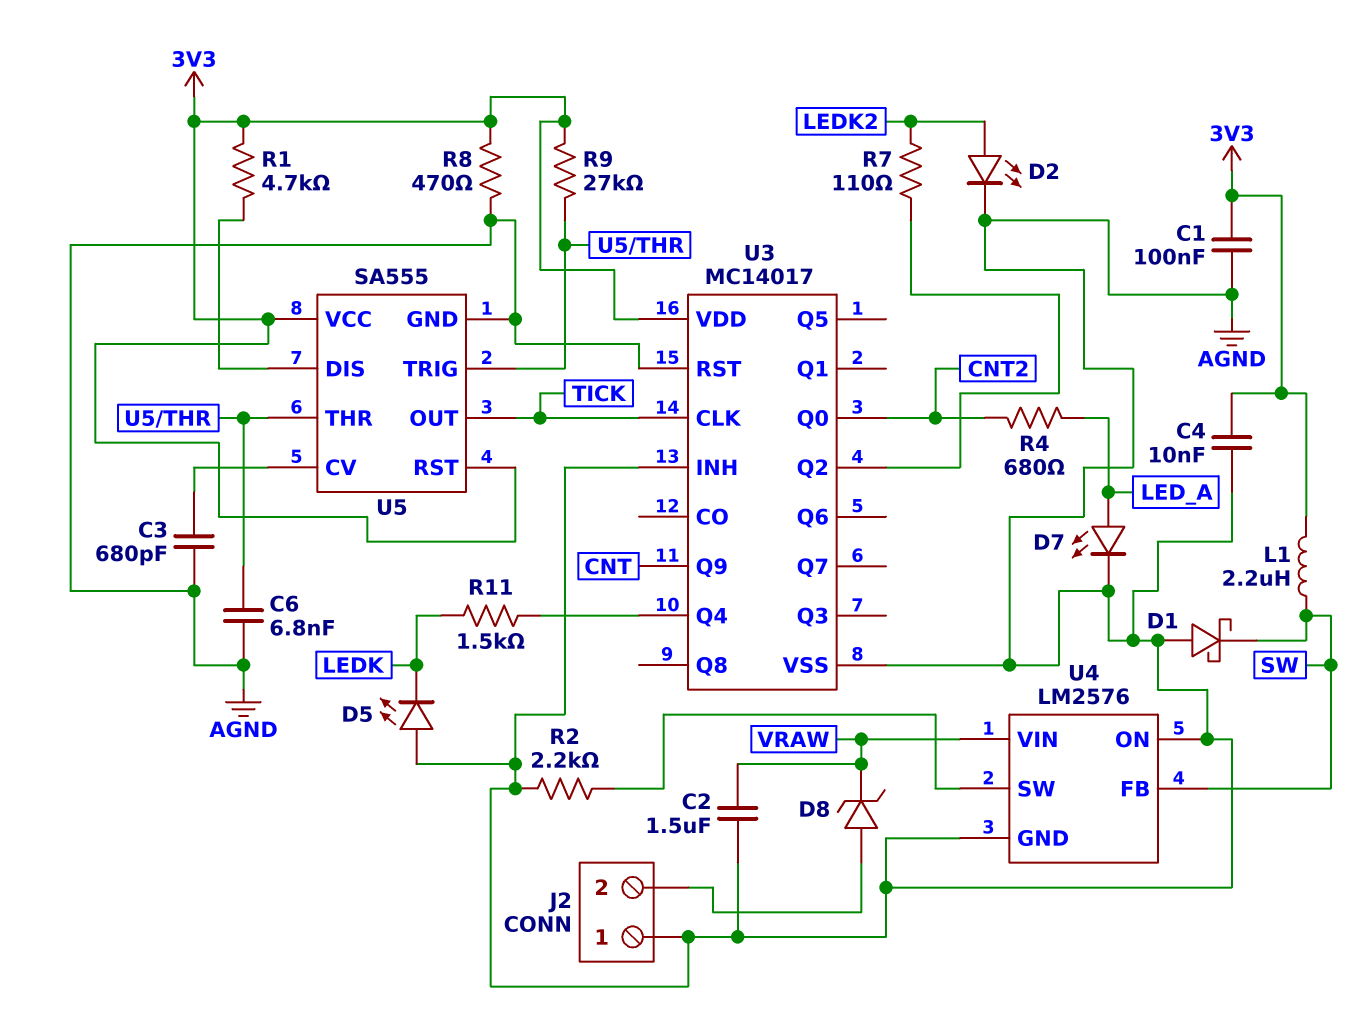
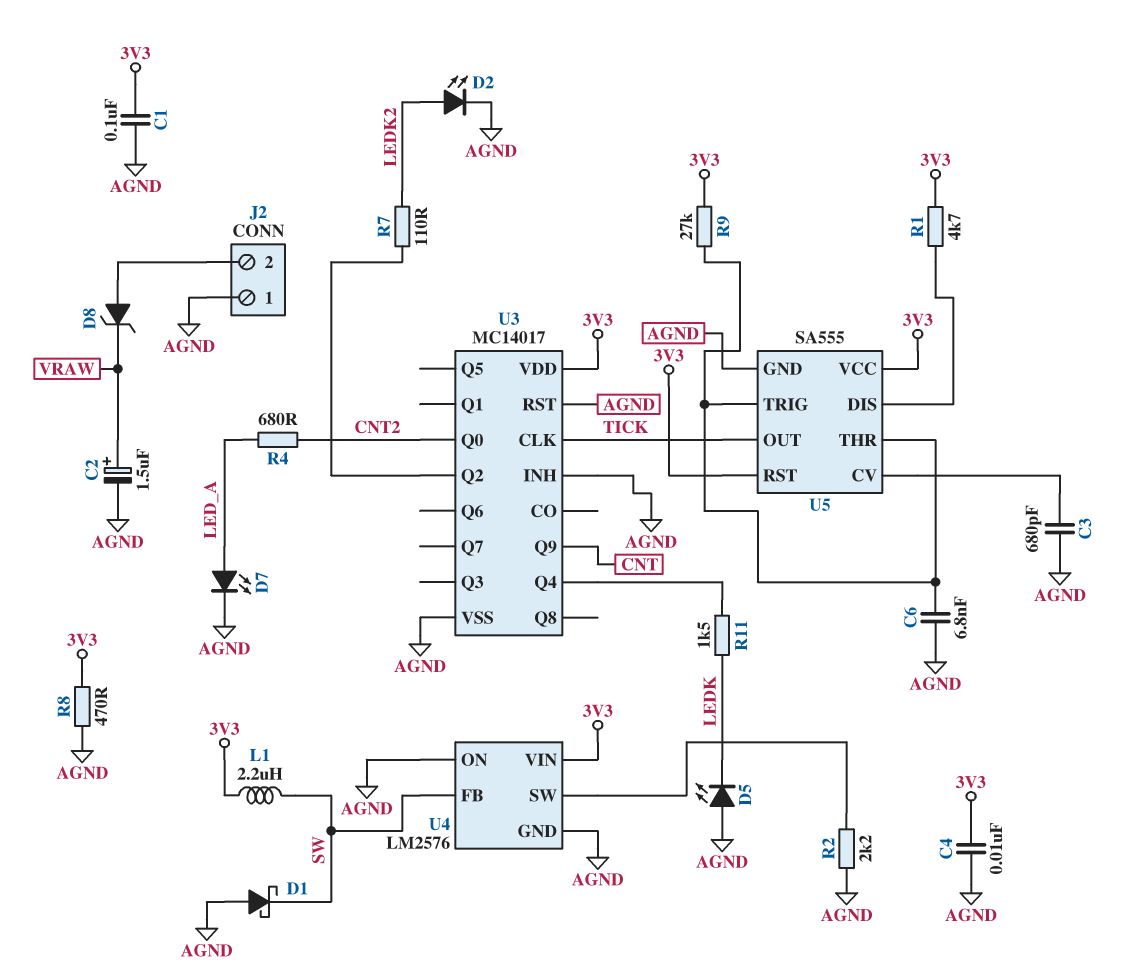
C2: 1.5uF (AGND, VRAW) -> 1.5uF (plus VRAW, minus AGND)
U4 pin VIN: VRAW -> 3V3

